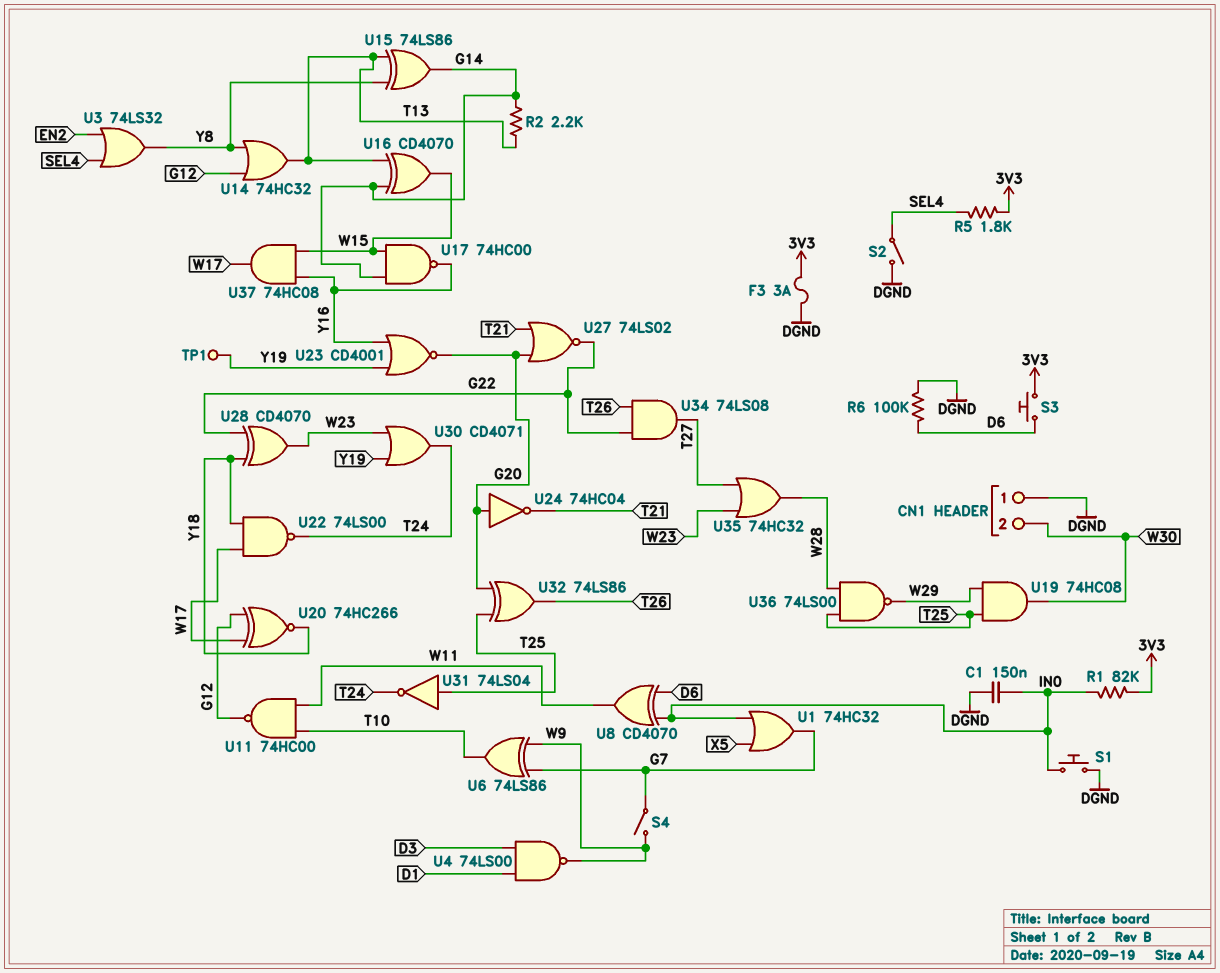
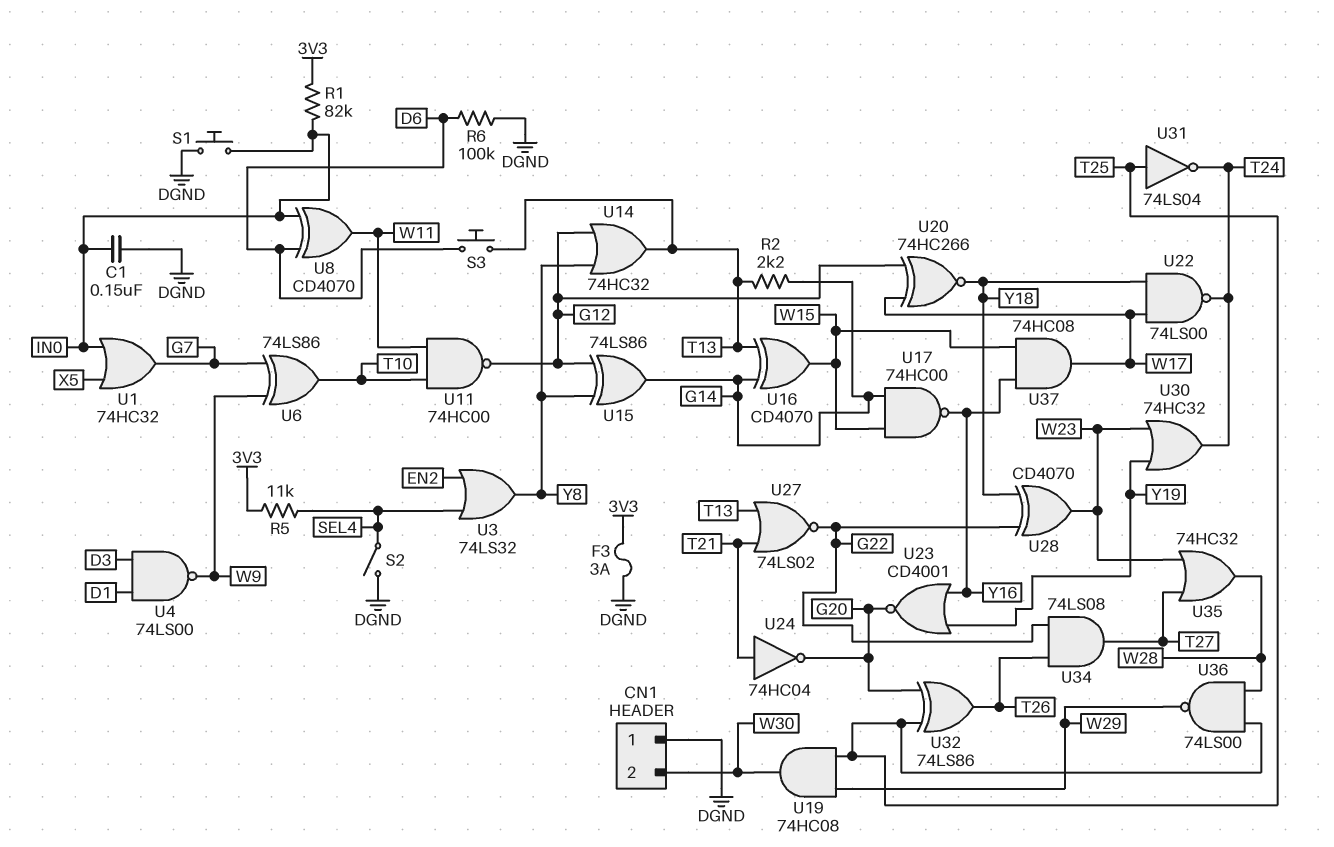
R5: 1.8k (3V3, SEL4) -> 11k (3V3, SEL4)
S3: button (3V3, D6) -> button (D6, T13)
S4: switch (G7, W9) -> none
TP1: test point (Y19) -> none
U15: XOR 74LS86 (in T13, in Y8, out G14) -> XOR 74LS86 (in G12, in Y8, out G14)
U24: NOT 74HC04 (in G20, out T21) -> NOT 74HC04 (in T21, out G20)
U27: NOR 74LS02 (in G20, in T21, out G22) -> NOR 74LS02 (in T13, in T21, out G22)
U30: OR CD4071 (in W23, in Y19, out T24) -> OR 74HC32 (in W23, in Y19, out T24)

